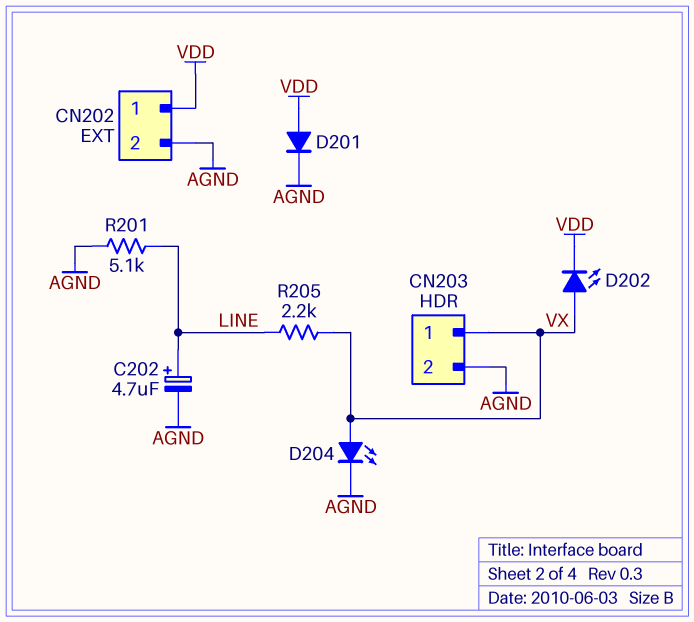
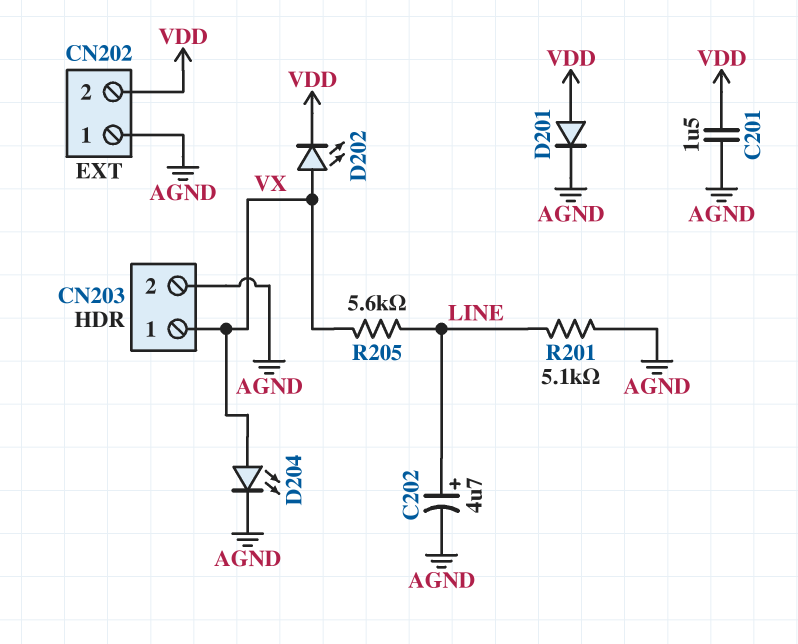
C201: none -> 1.5uF (AGND, VDD)
CN202 pin 1: VDD -> AGND
CN202 pin 2: AGND -> VDD
R205: 2.2k (LINE, VX) -> 5.6k (LINE, VX)

